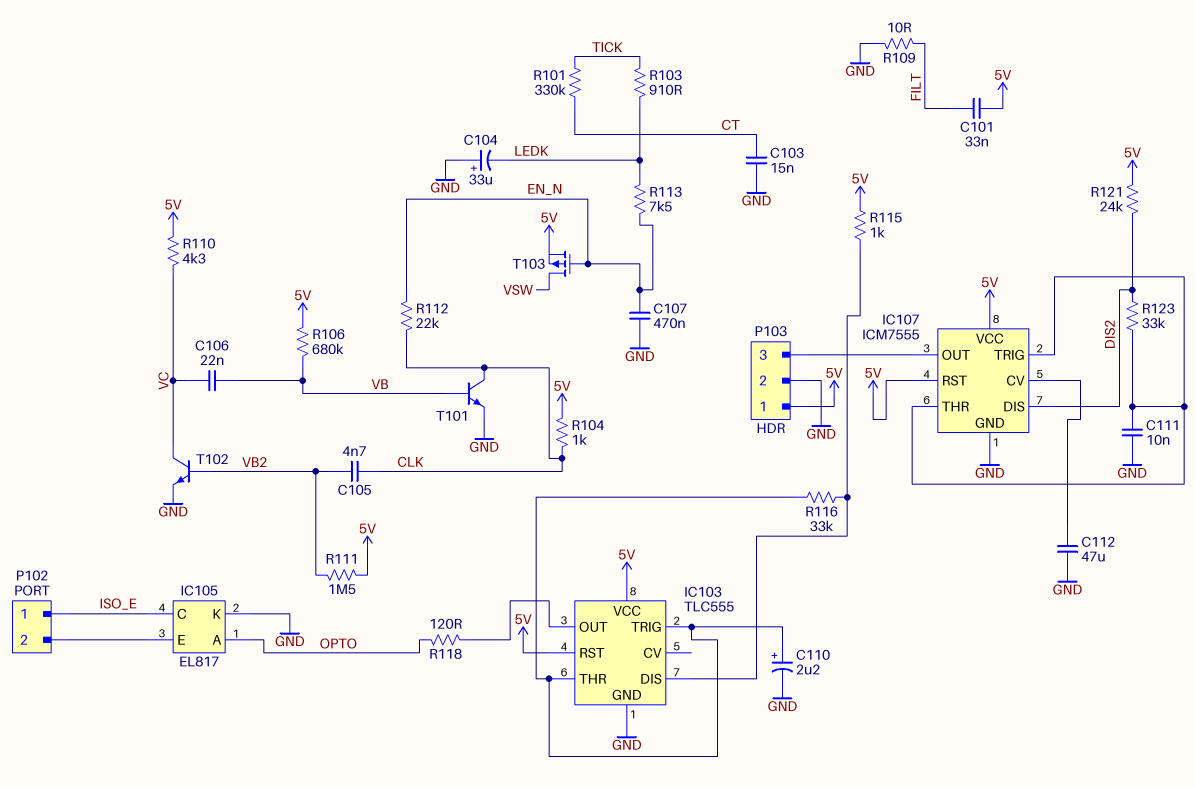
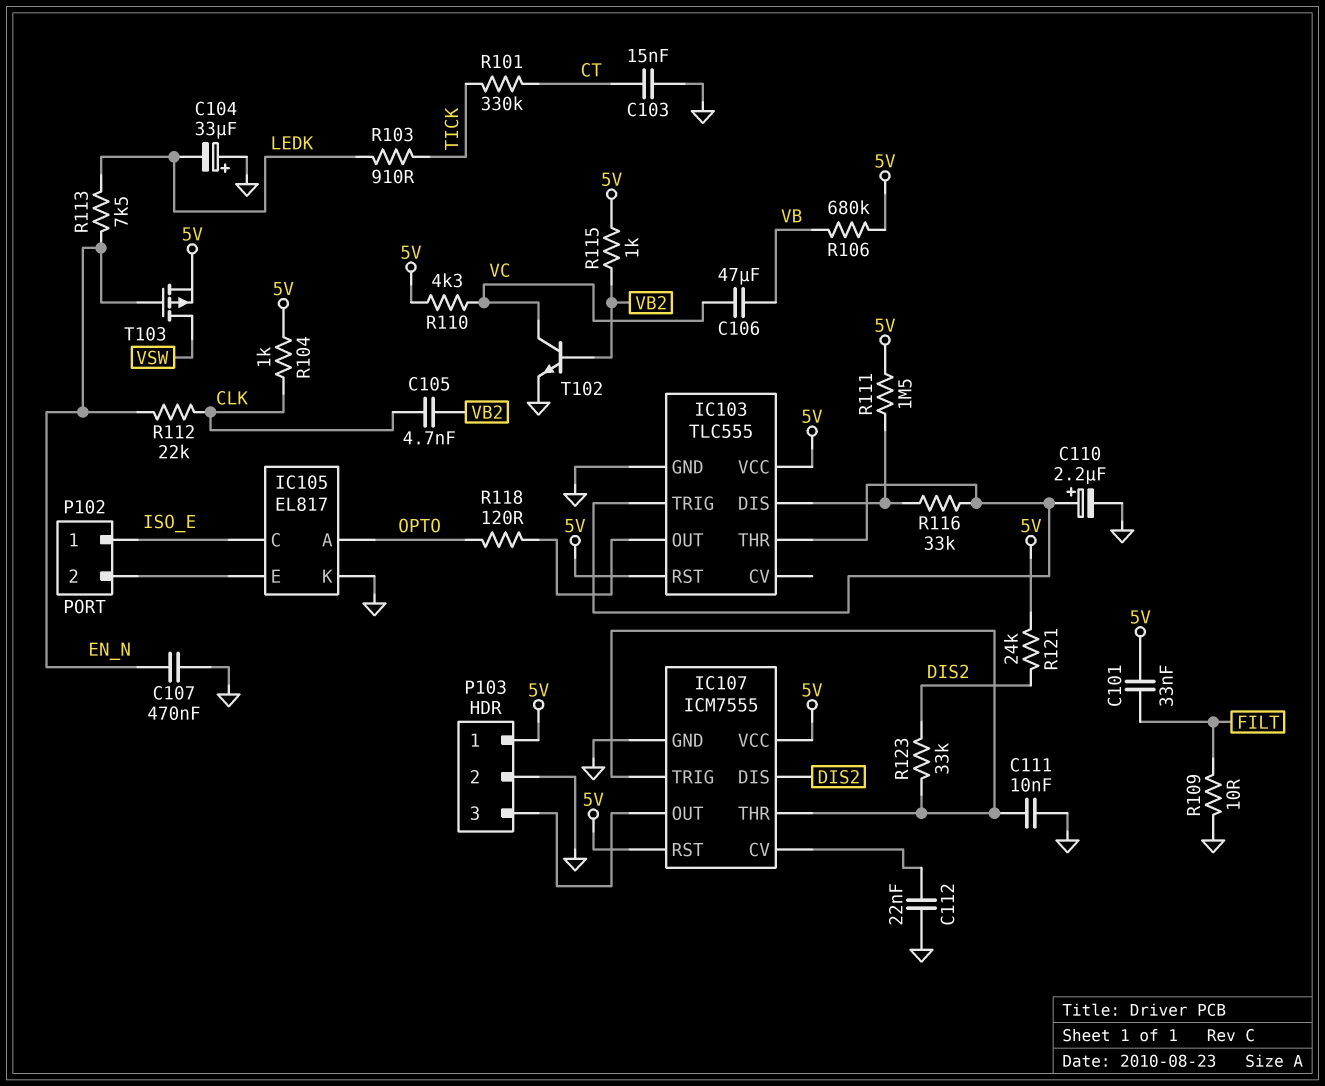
C106: 22nF (VB, VC) -> 47uF (VB, VC)
C112: 47uF (GND, IC107/CV) -> 22nF (GND, IC107/CV)
R111: 1.5M (5V, VB2) -> 1.5M (5V, IC103/DIS)
R115: 1k (5V, IC103/DIS) -> 1k (5V, VB2)
T101: NPN (B VB, C CLK, E GND) -> none

